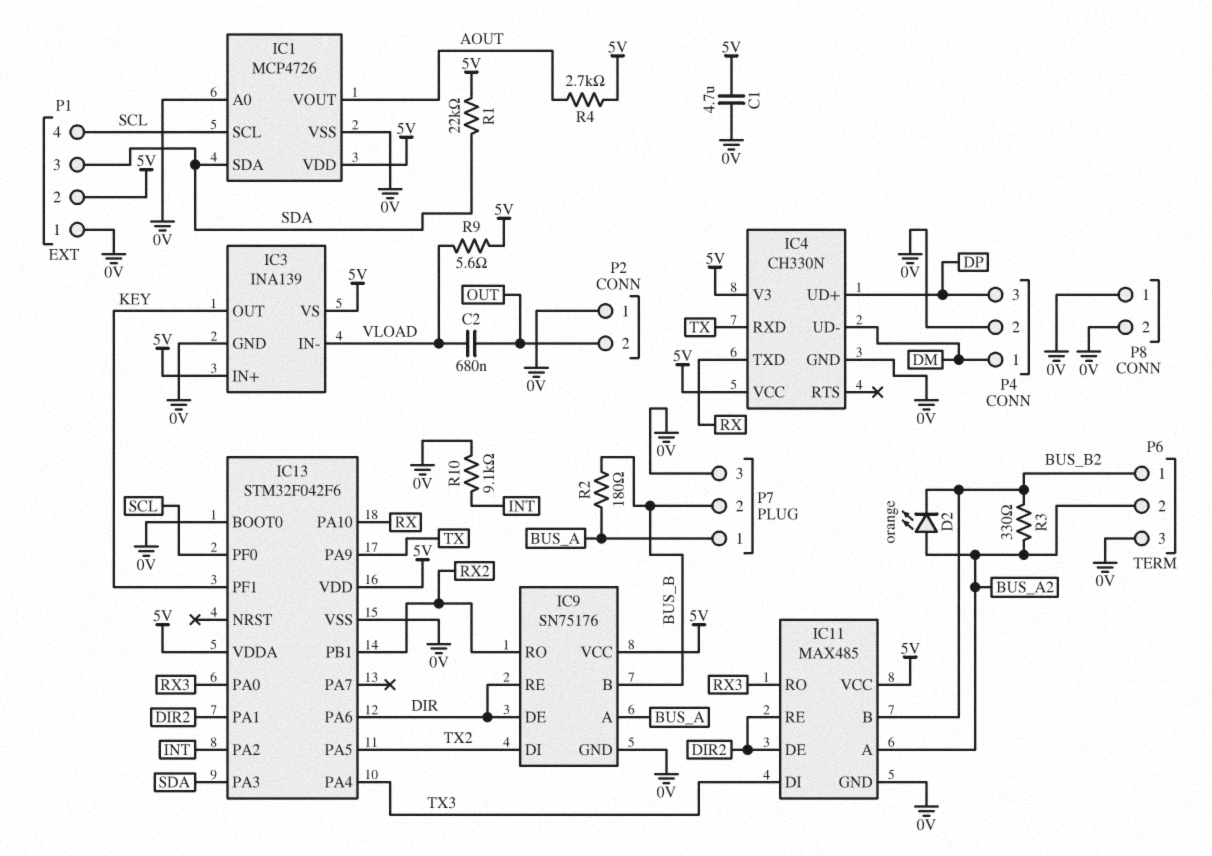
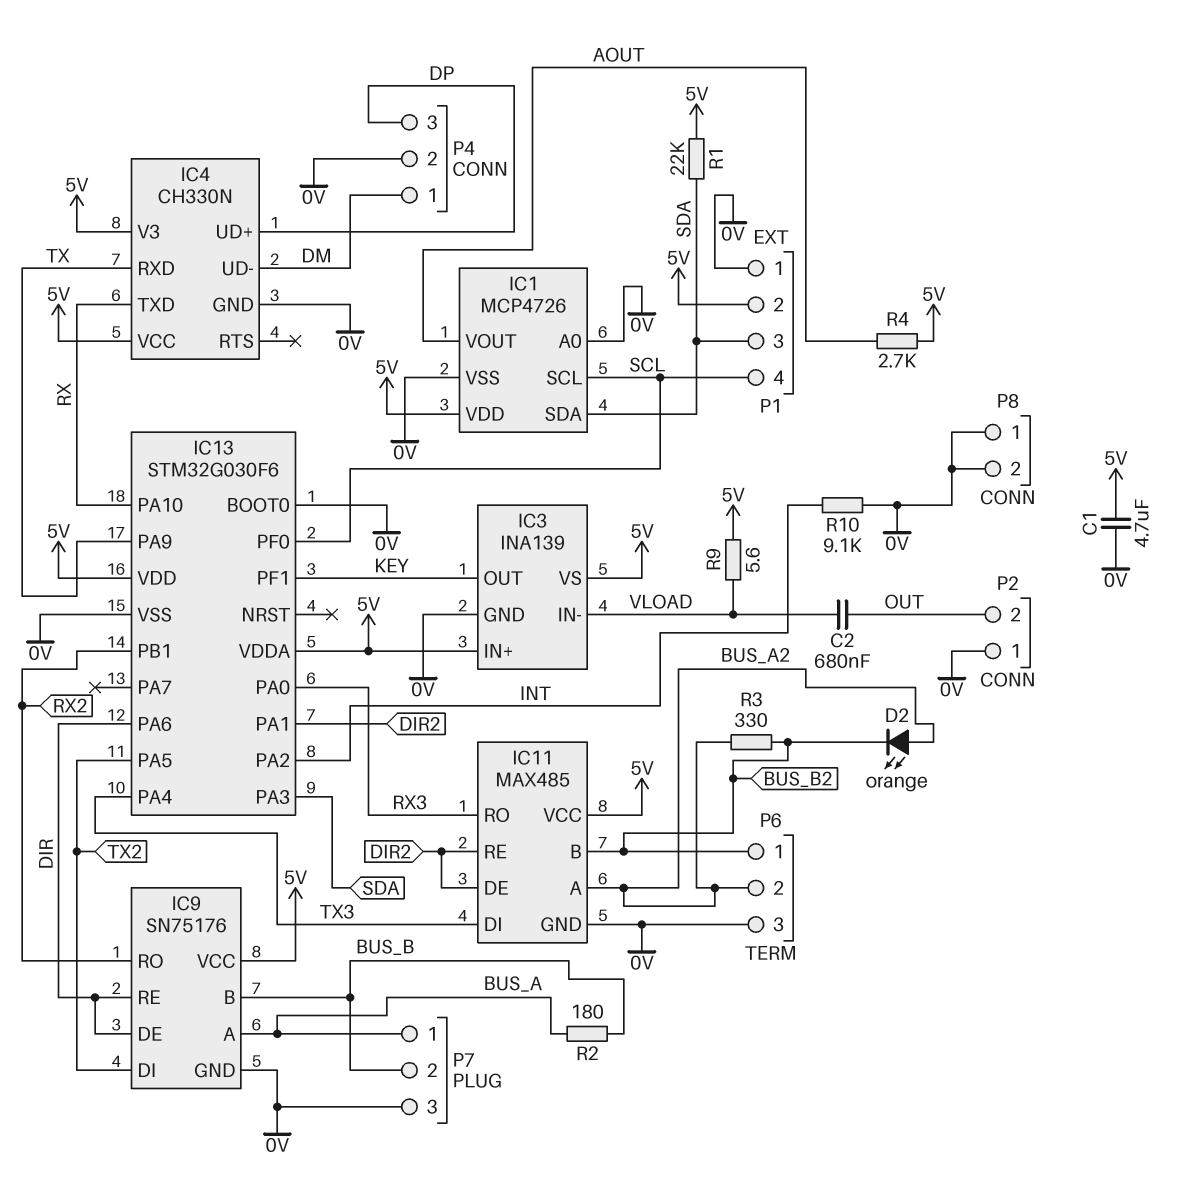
IC13: STM32F042F6 -> STM32G030F6

